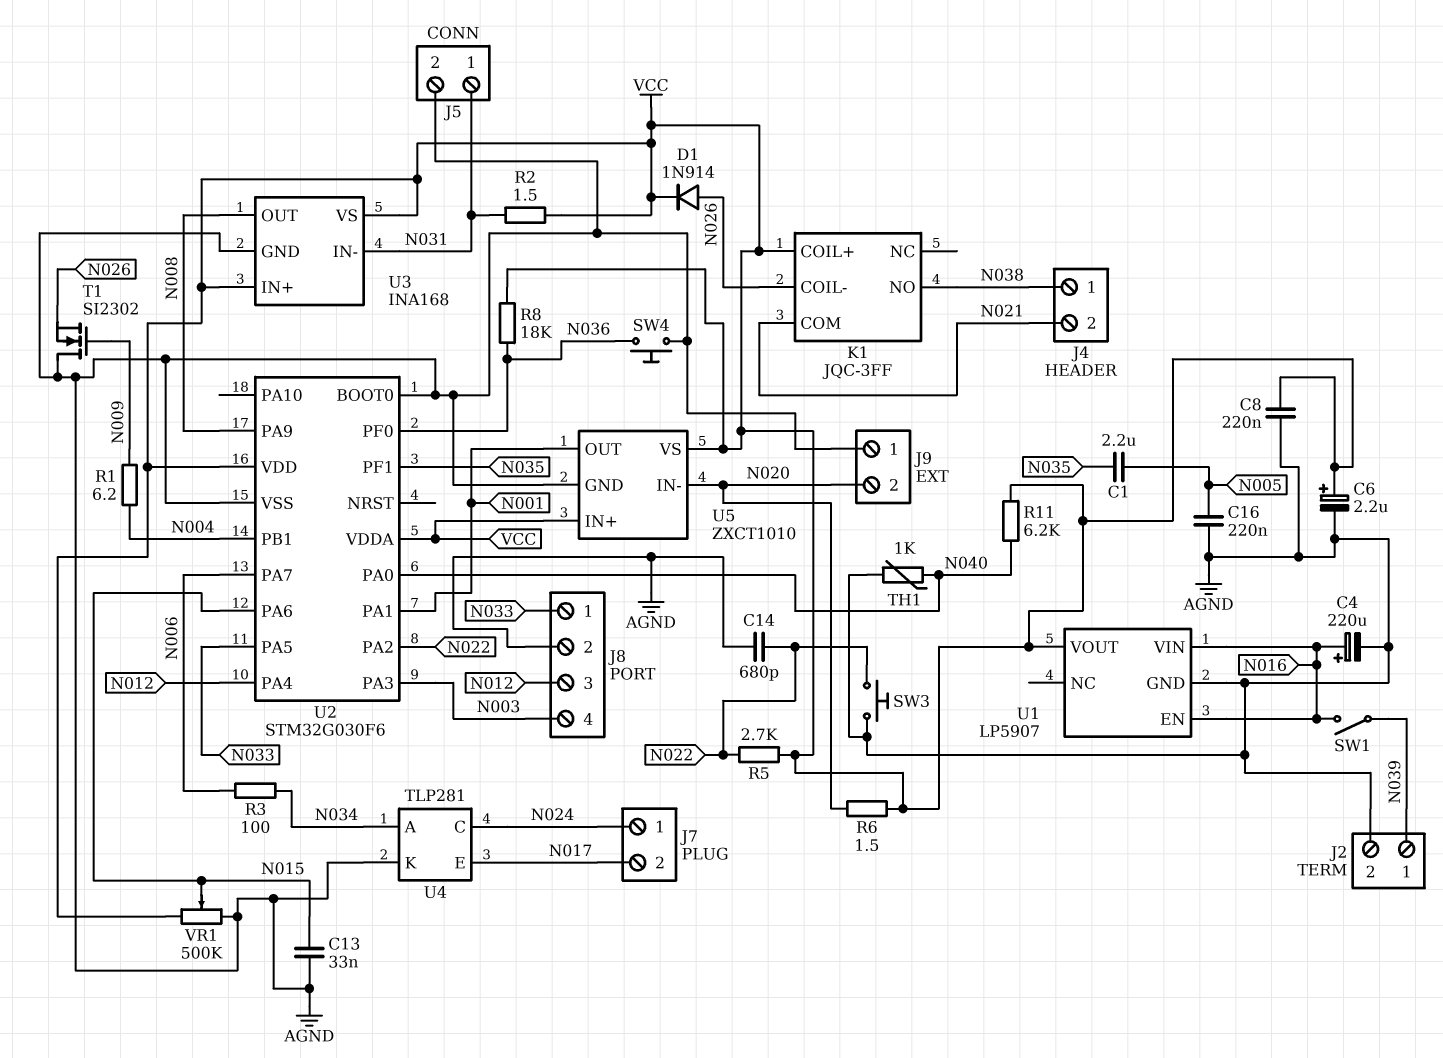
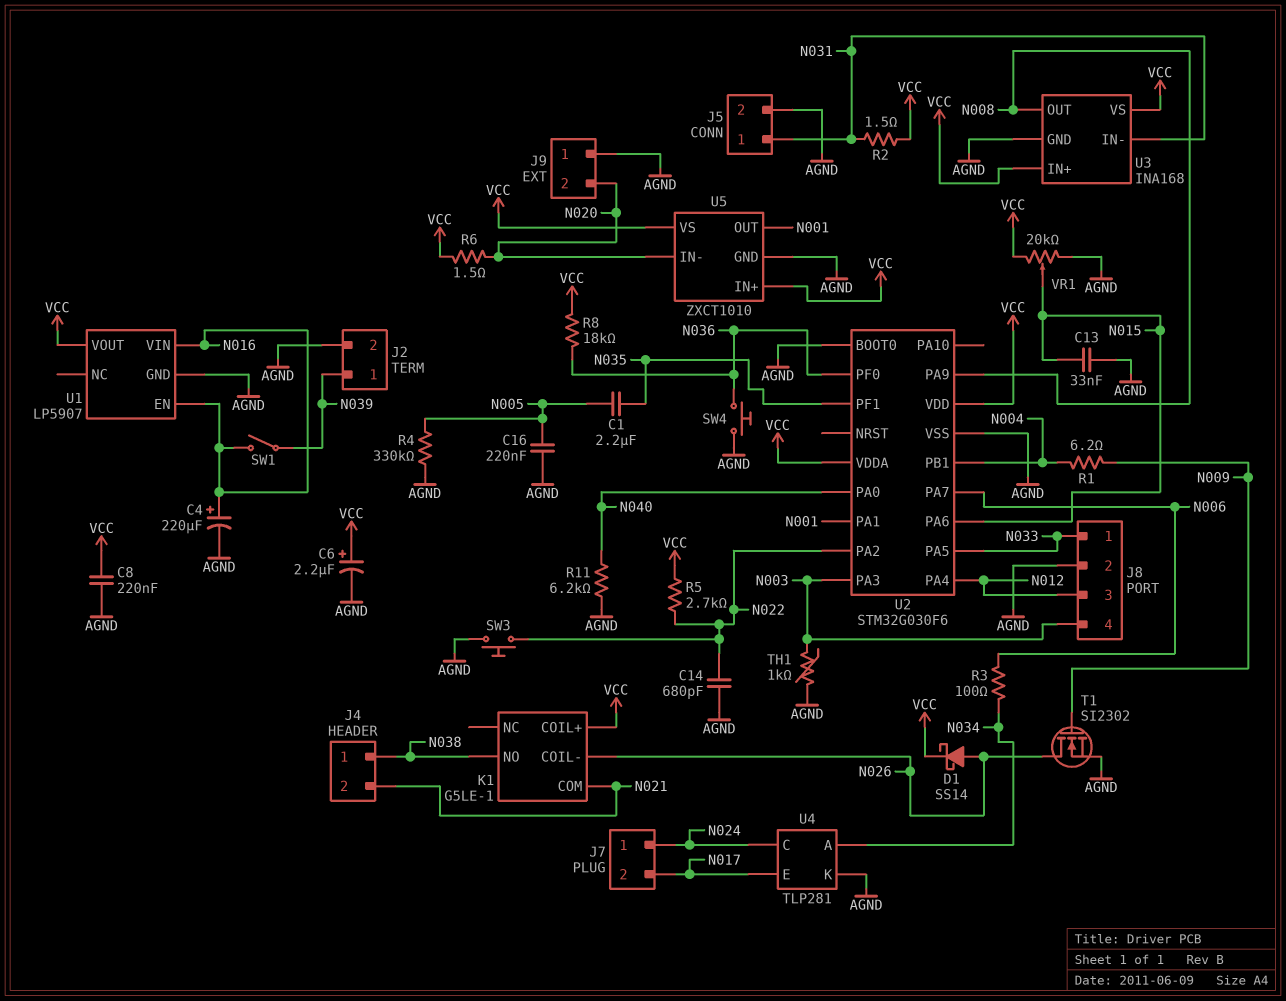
D1: diode 1N914 (A N026, K VCC) -> schottky SS14 (A N026, K VCC)
K1: JQC-3FF -> G5LE-1
R4: none -> 330k (AGND, N005)
R11: 6.2k (N040, VCC) -> 6.2k (AGND, N040)
T1: NMOS SI2302 (G N009, D AGND, S N026) -> NMOS SI2302 (G N009, D N026, S AGND)
TH1: 1k (AGND, N040) -> 1k (AGND, N003)
VR1: 500k (AGND, VCC, wiper N015) -> 20k (AGND, VCC, wiper N015)

